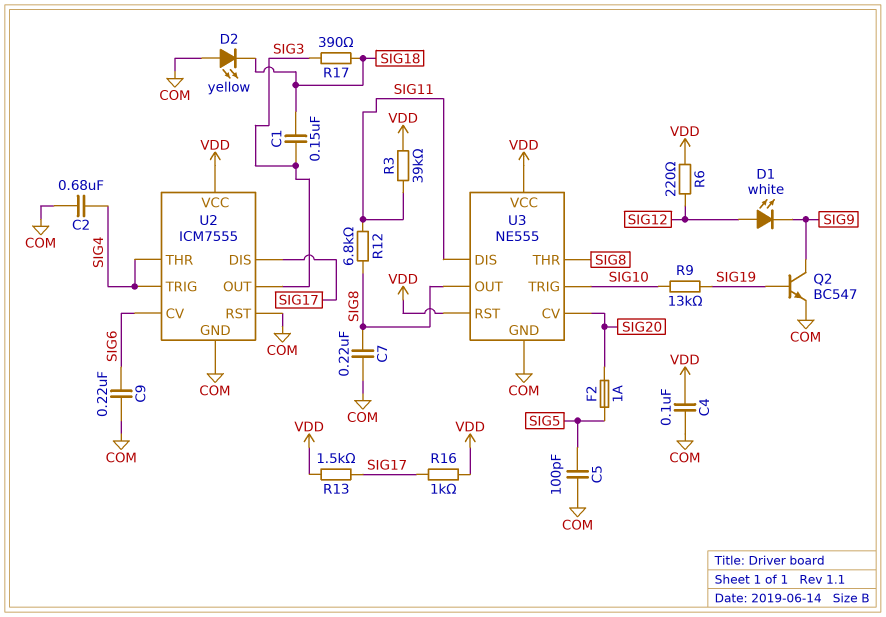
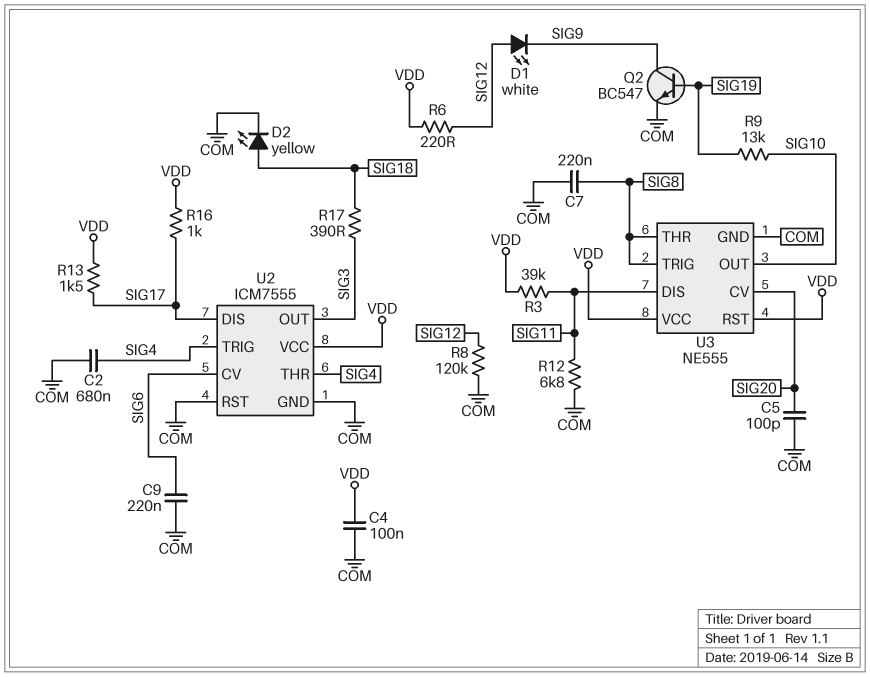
C1: 150nF (SIG3, SIG18) -> none
C5: 100pF (COM, SIG5) -> 100pF (COM, SIG20)
D2: LED yellow (A COM, K SIG18) -> LED yellow (A SIG18, K COM)
F2: 1A (SIG5, SIG20) -> none
R8: none -> 120k (COM, SIG12)
R12: 6.8k (SIG8, SIG11) -> 6.8k (COM, SIG11)
U3 pin OUT: SIG8 -> SIG10
U3 pin TRIG: SIG10 -> SIG8

